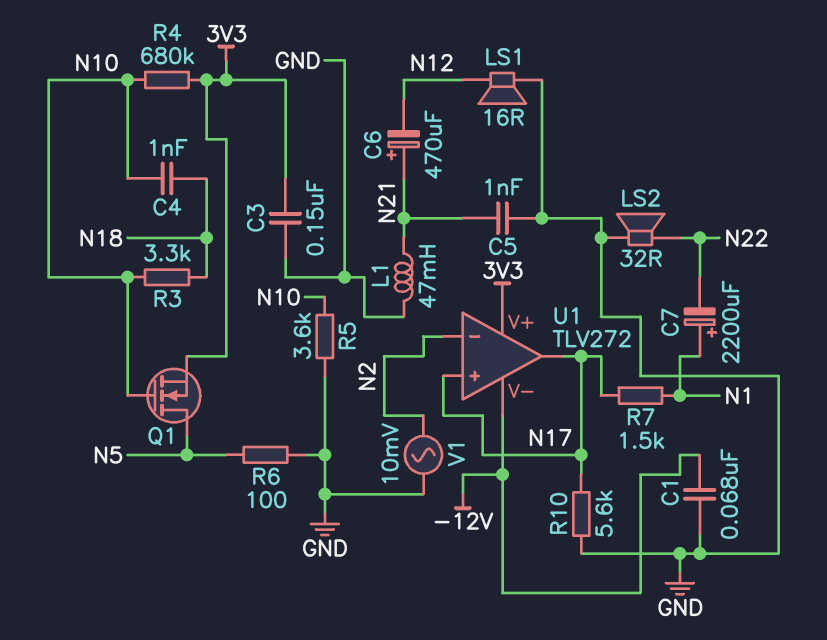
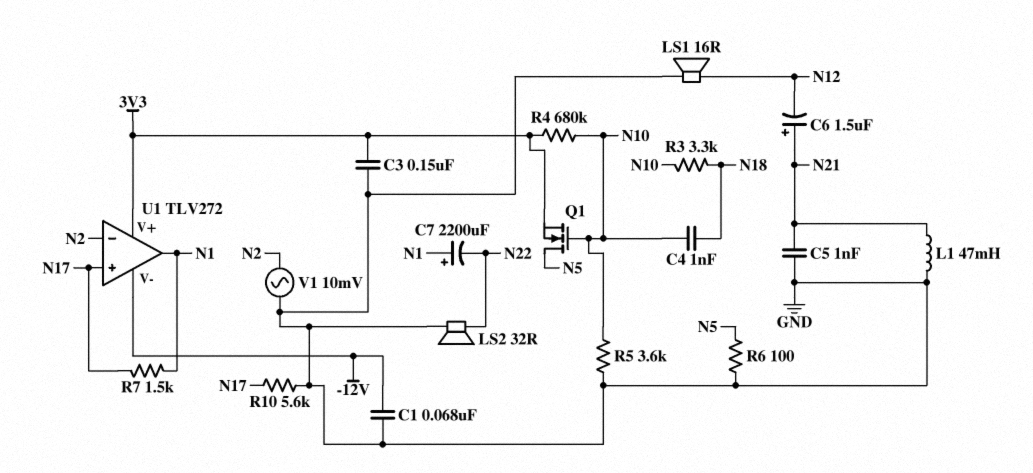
C6: 470uF (plus N21, minus N12) -> 1.5uF (plus N21, minus N12)
U1 pin out: N17 -> N1

